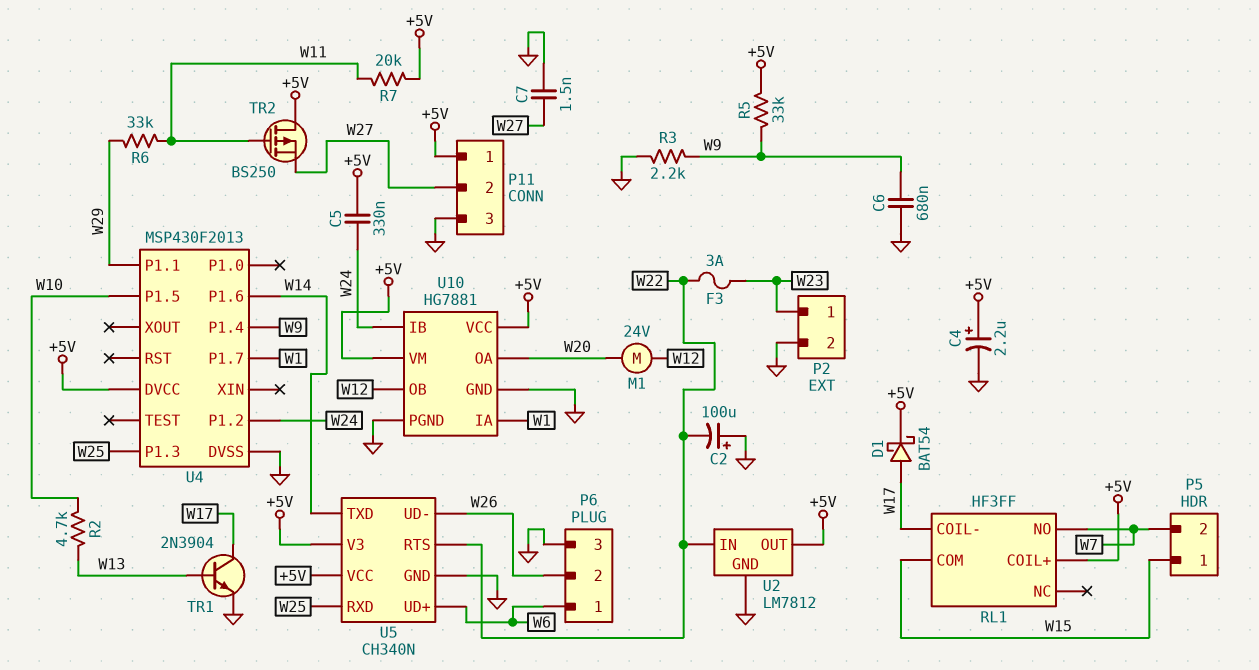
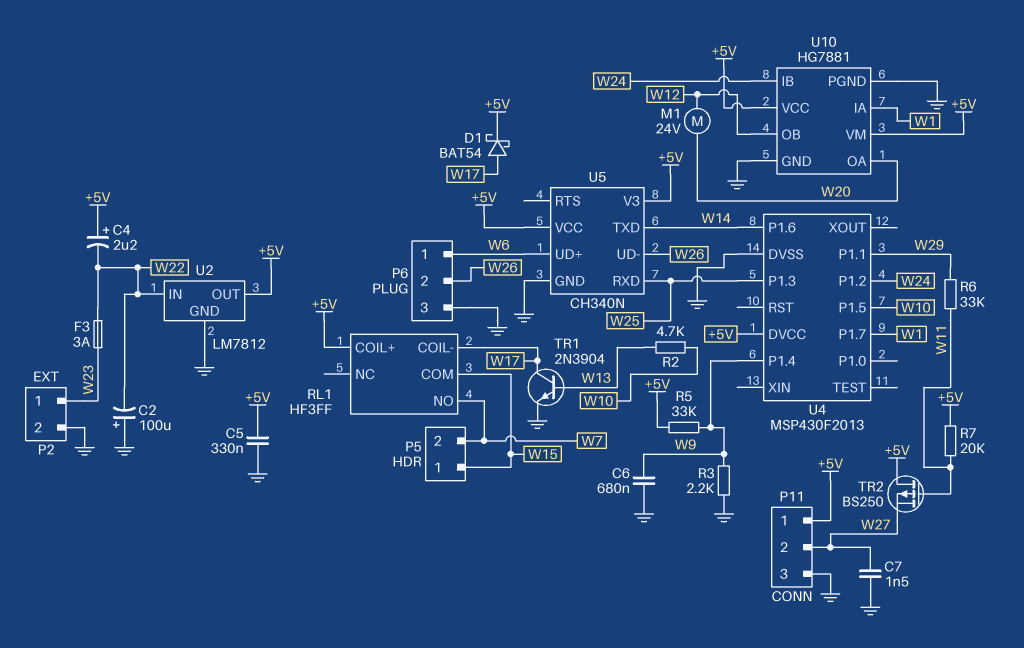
C4: 2.2uF (plus +5V, minus GND) -> 2.2uF (plus +5V, minus W22)
C5: 330nF (+5V, W24) -> 330nF (+5V, GND)
U5 pin RTS: W22 -> none

